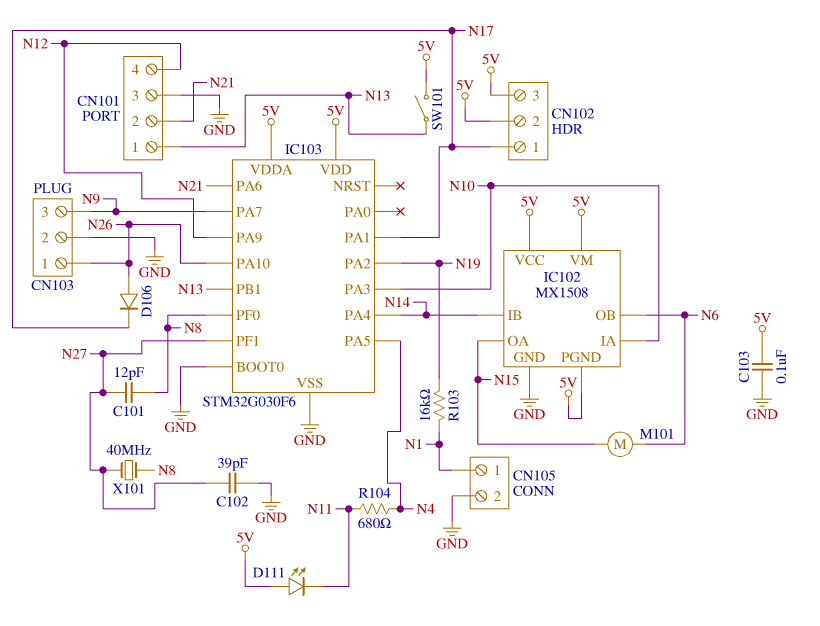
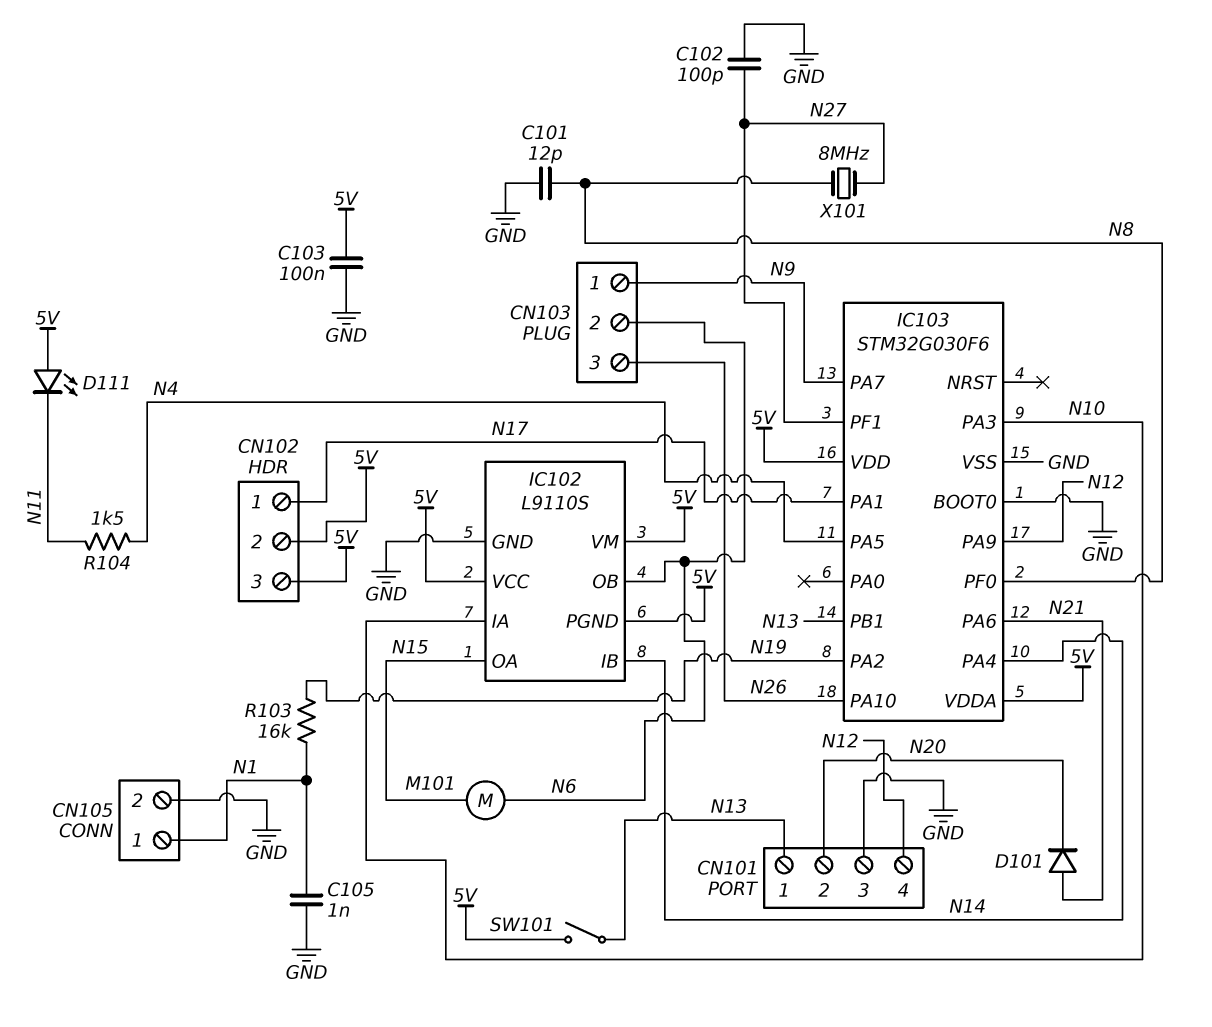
C101: 12pF (N8, N27) -> 12pF (GND, N8)
C102: 39pF (GND, N27) -> 100pF (GND, N27)
C105: none -> 1nF (GND, N1)
CN101 pin 2: N21 -> N20
CN103 pin 1: N26 -> N9
CN103 pin 2: GND -> N6
CN103 pin 3: N9 -> N26
D101: none -> diode (A N21, K N20)
D106: diode (A N26, K N17) -> none
IC102: MX1508 -> L9110S
R104: 680 (N4, N11) -> 1.5k (N4, N11)
X101: 40MHz (N8, N27) -> 8MHz (N8, N27)

